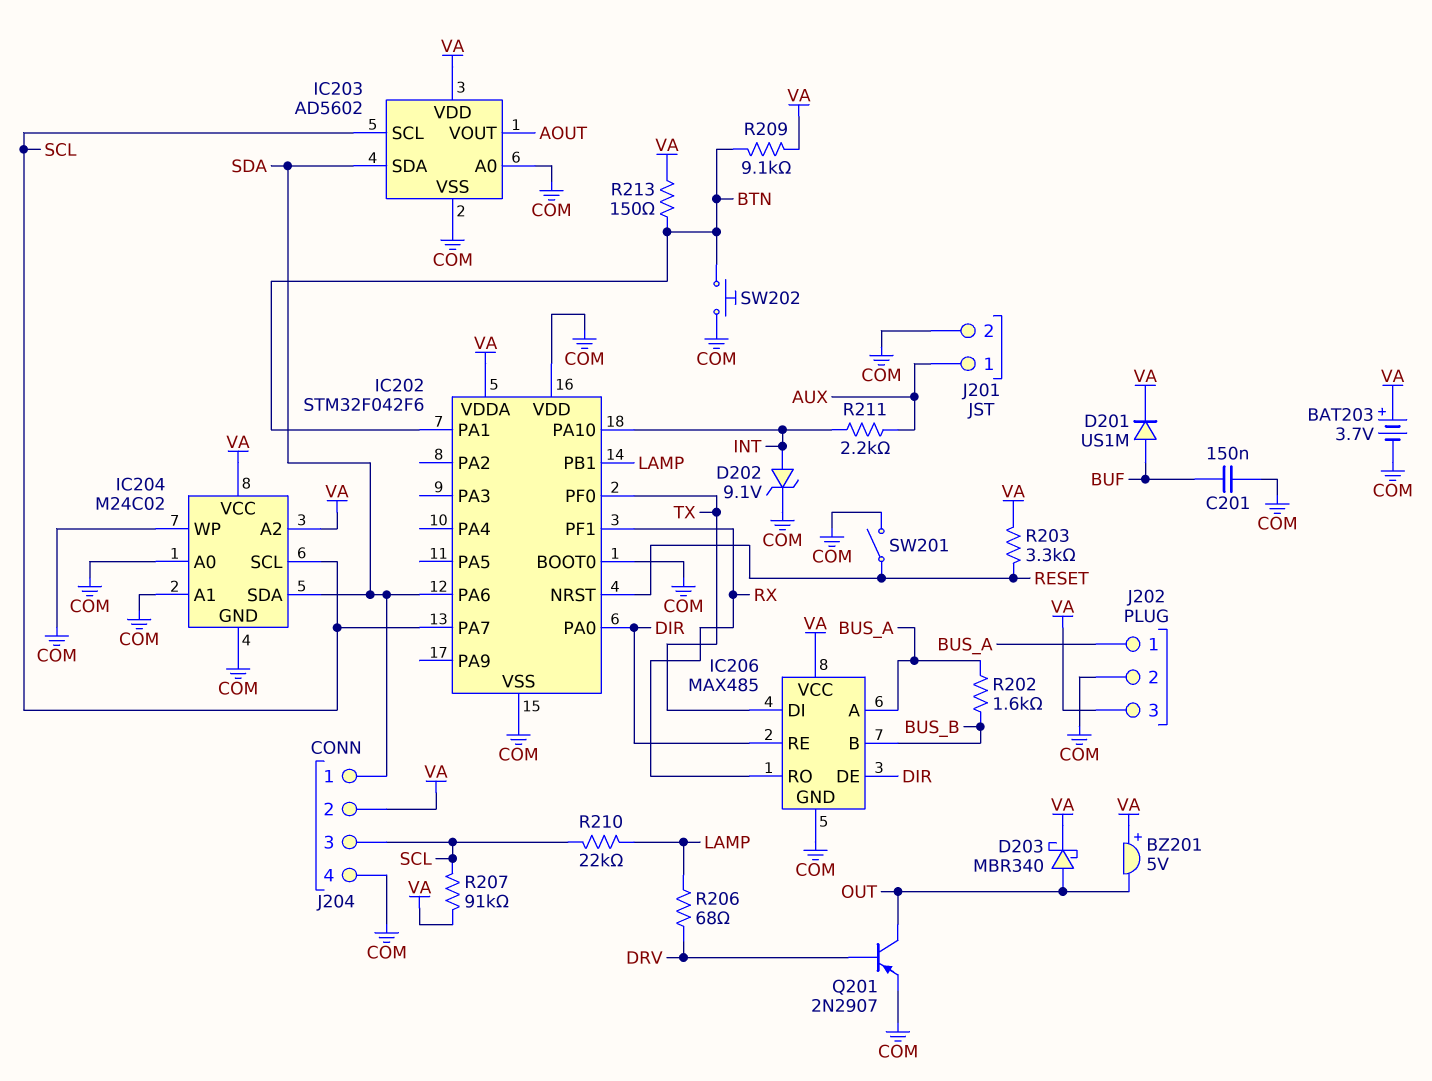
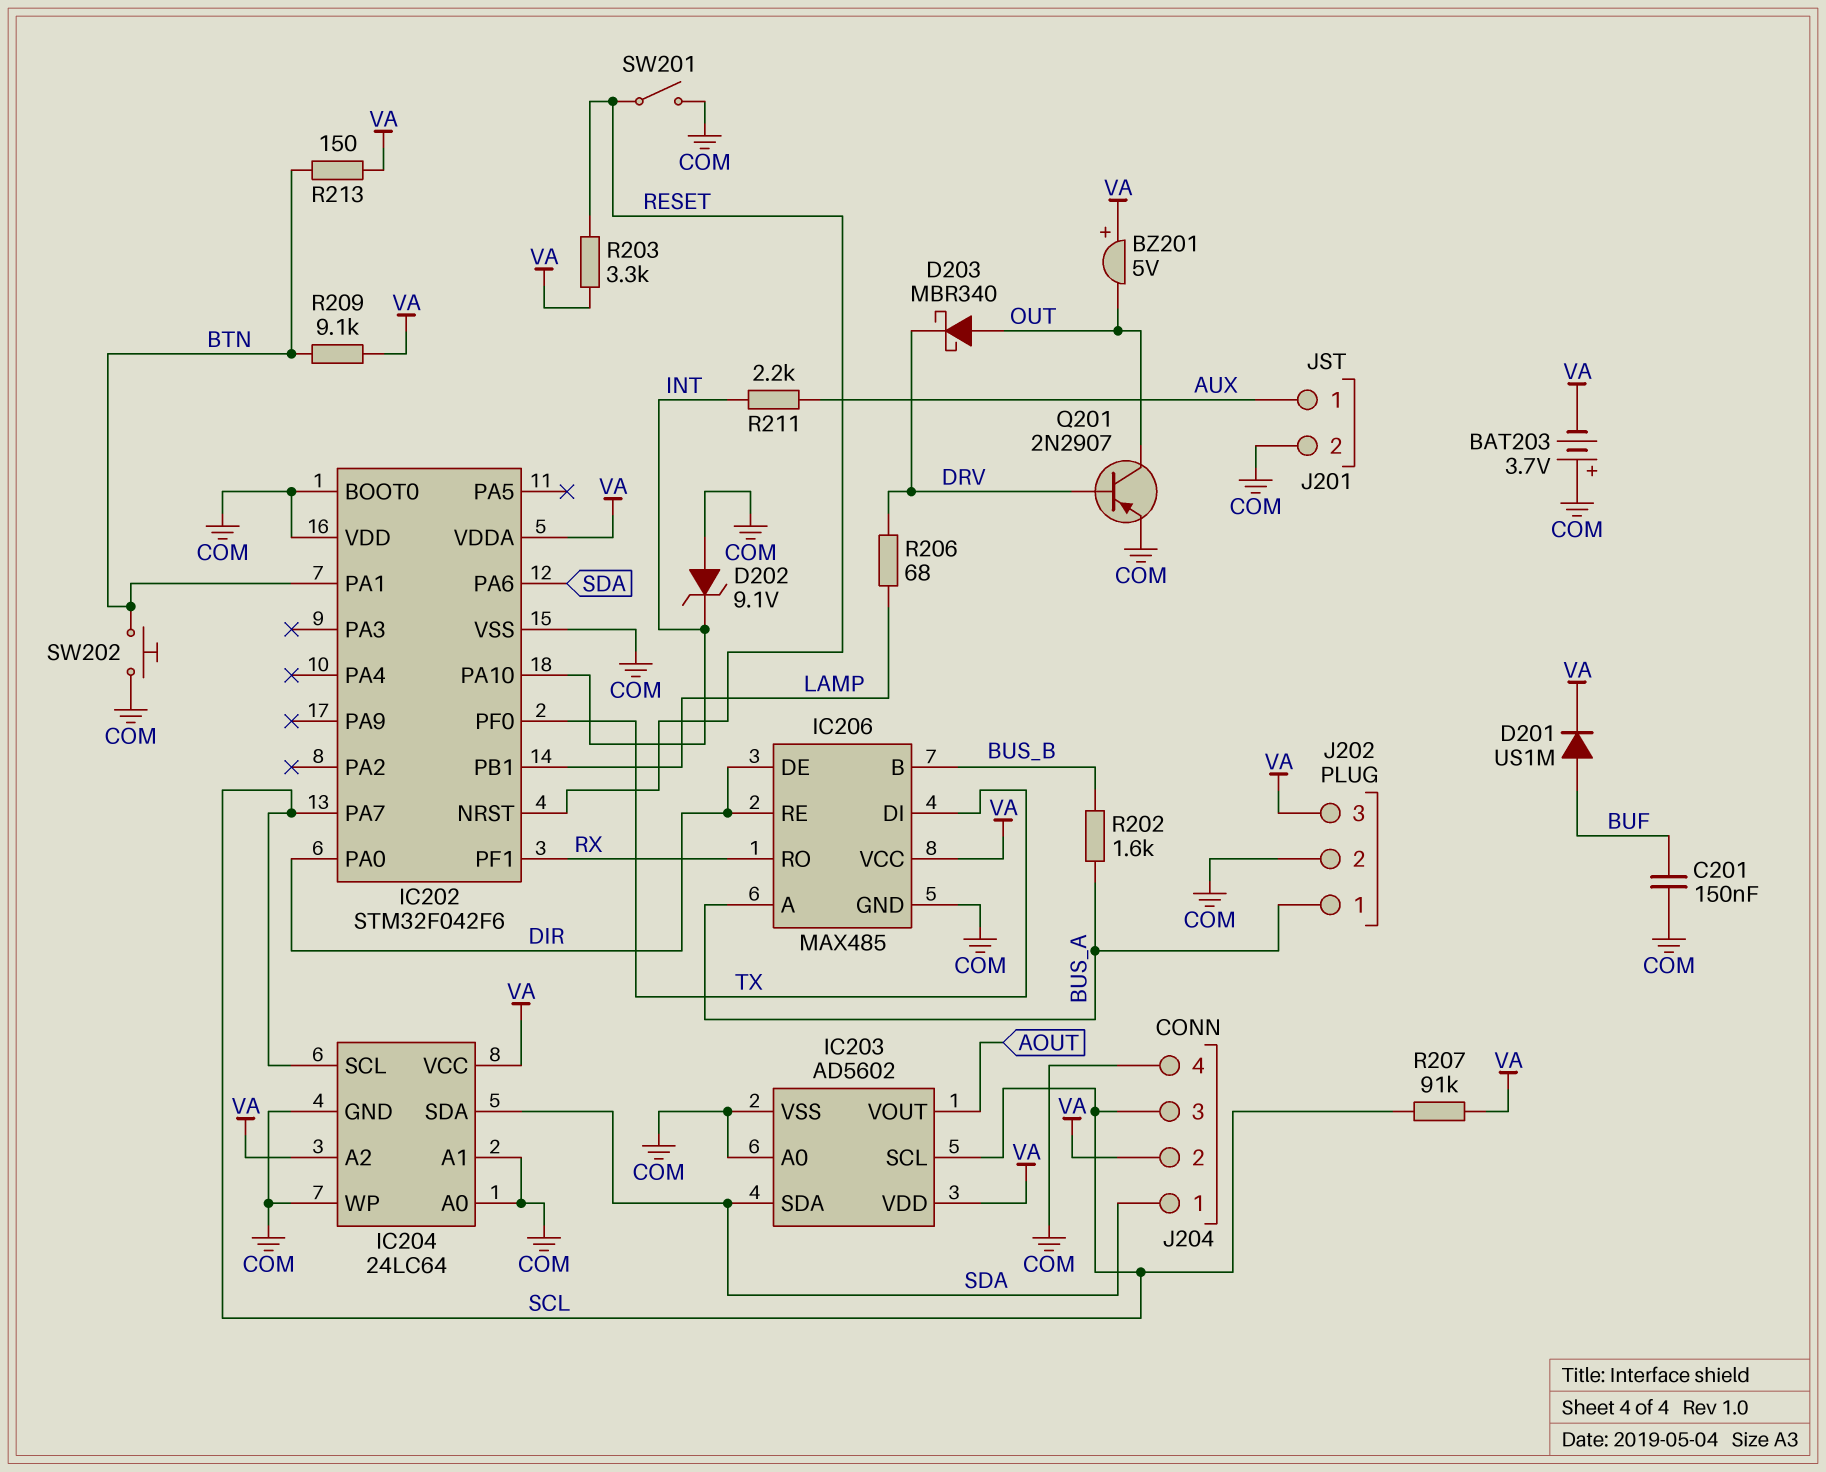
BAT203: 3.7V (plus VA, minus COM) -> 3.7V (plus COM, minus VA)
D202: zener 9.1V (A INT, K COM) -> zener 9.1V (A COM, K INT)
D203: schottky MBR340 (A OUT, K VA) -> schottky MBR340 (A OUT, K DRV)
IC204: M24C02 -> 24LC64
R210: 22k (LAMP, SCL) -> none

